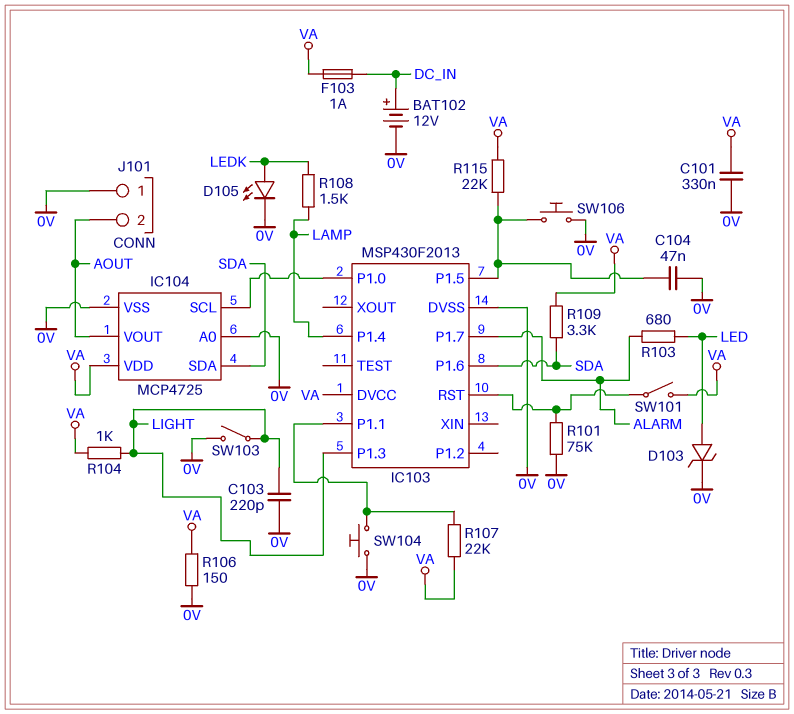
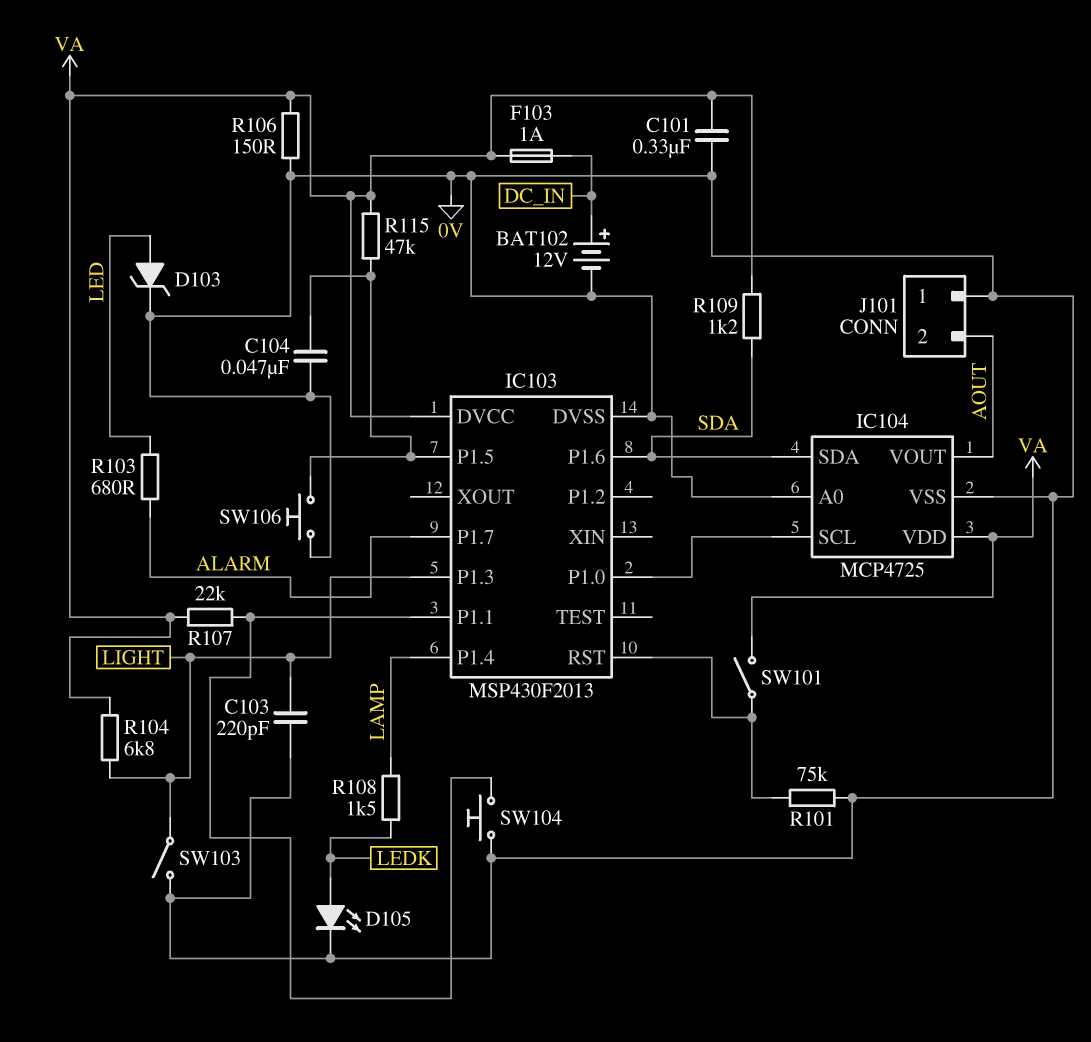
R104: 1k (LIGHT, VA) -> 6.8k (LIGHT, VA)
R109: 3.3k (SDA, VA) -> 1.2k (SDA, VA)
R115: 22k (IC103/P1.5, VA) -> 47k (IC103/P1.5, VA)

